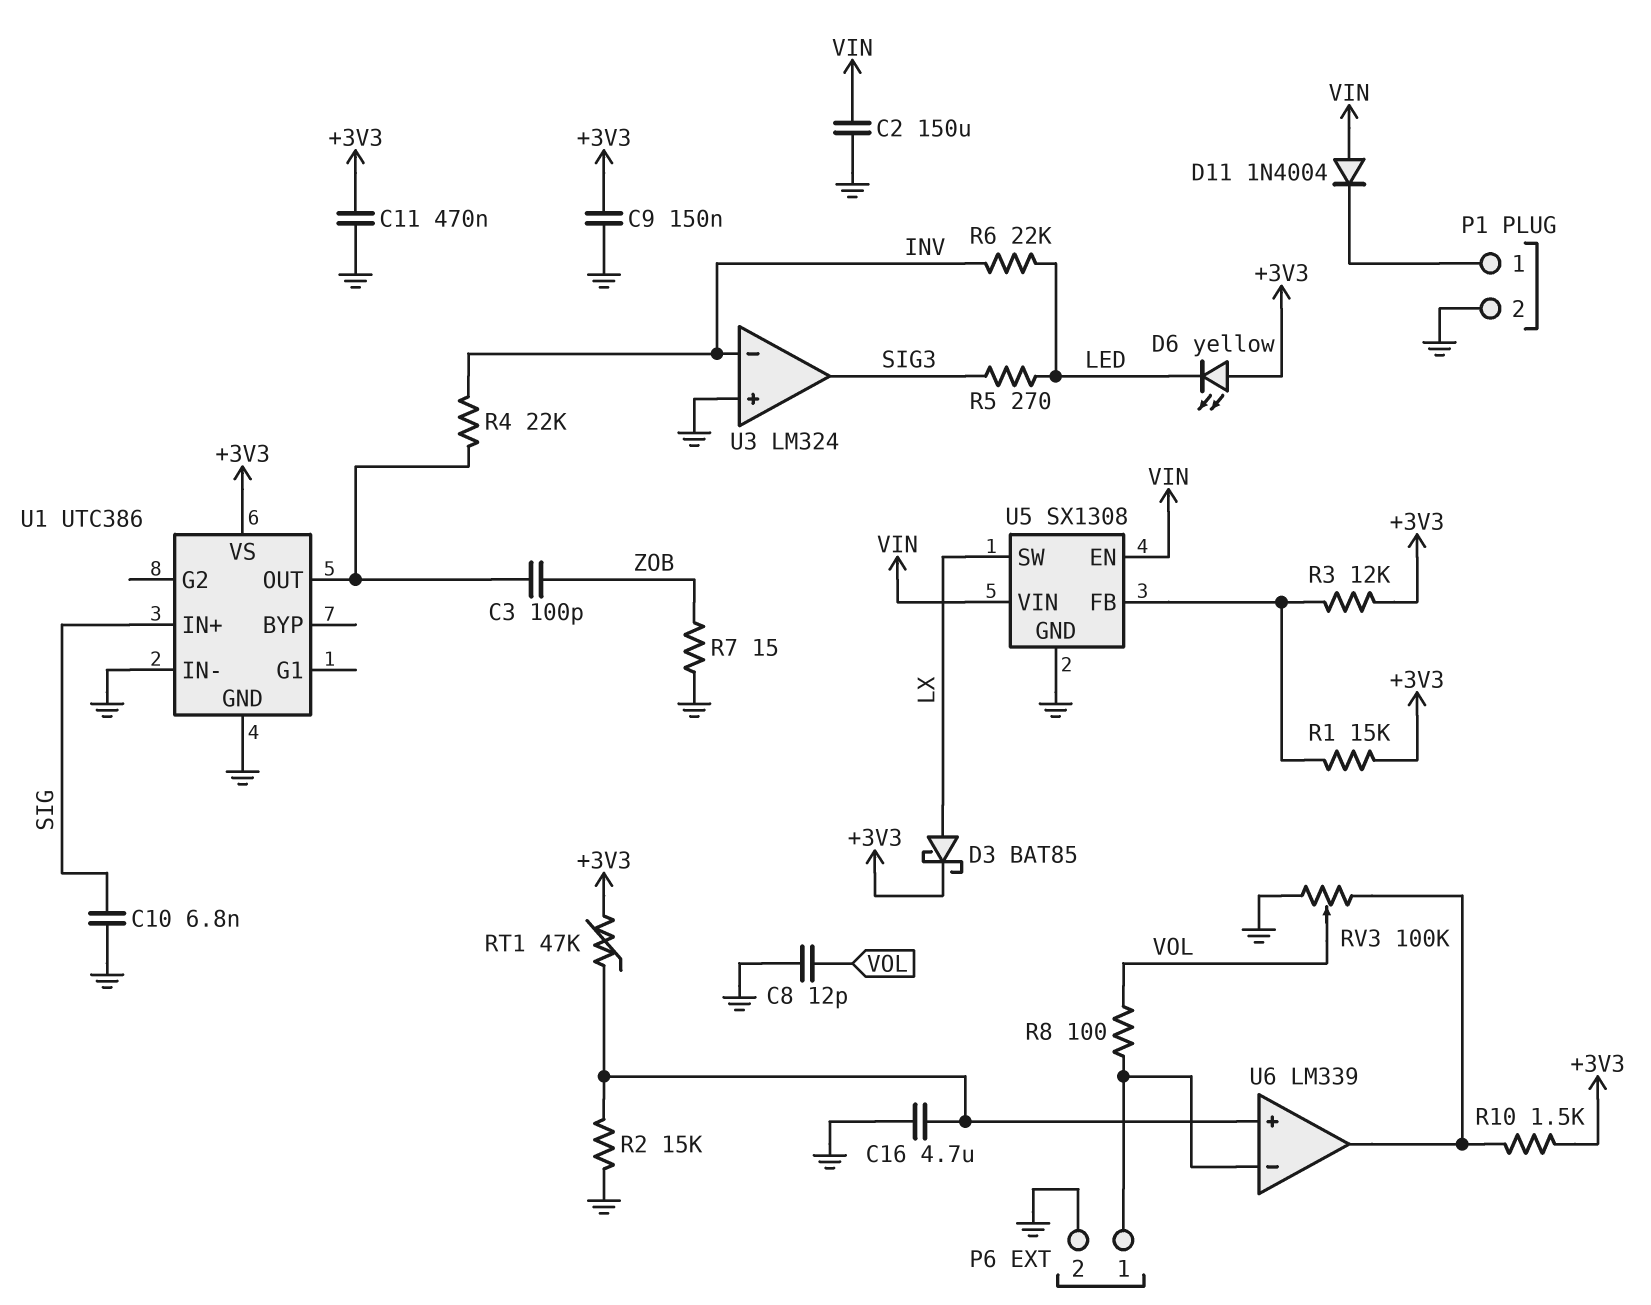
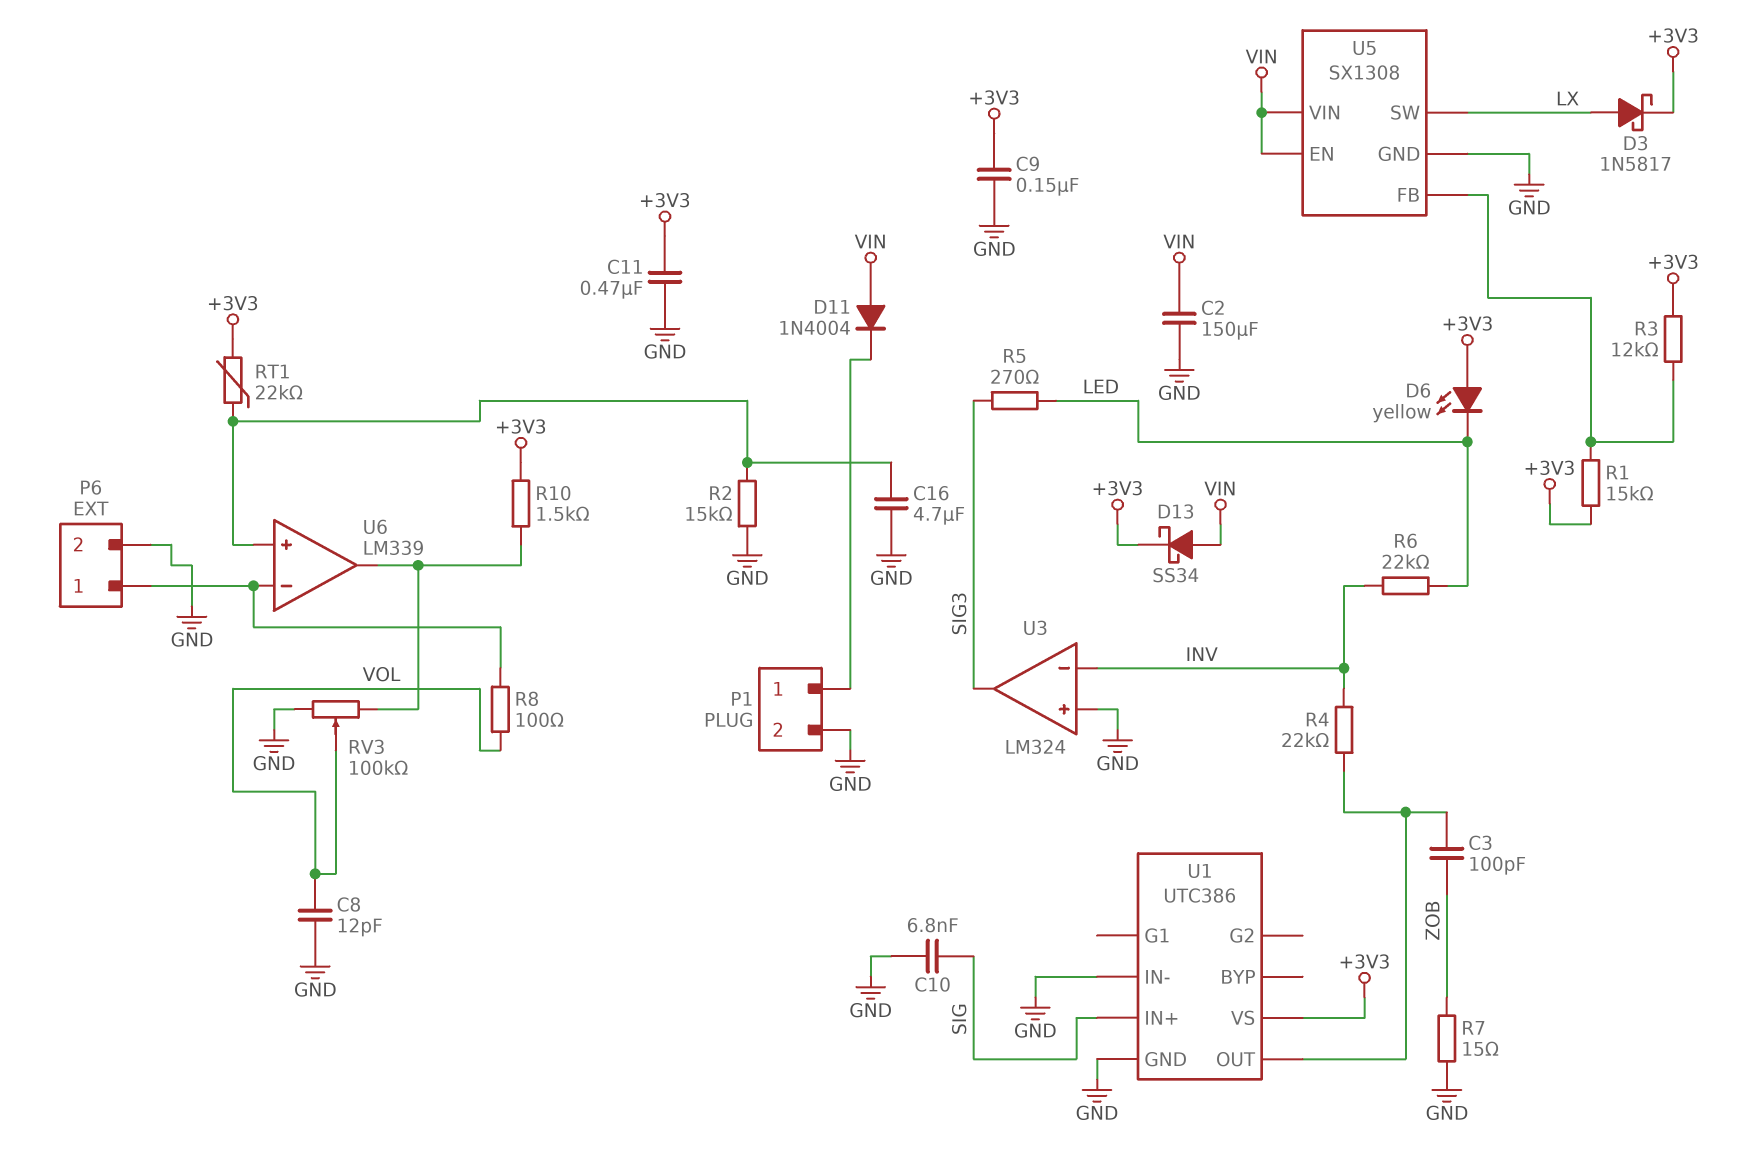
D3: schottky BAT85 (A LX, K +3V3) -> schottky 1N5817 (A LX, K +3V3)
D13: none -> schottky SS34 (A VIN, K +3V3)
RT1: 47k (+3V3, U6/in+) -> 22k (+3V3, U6/in+)

